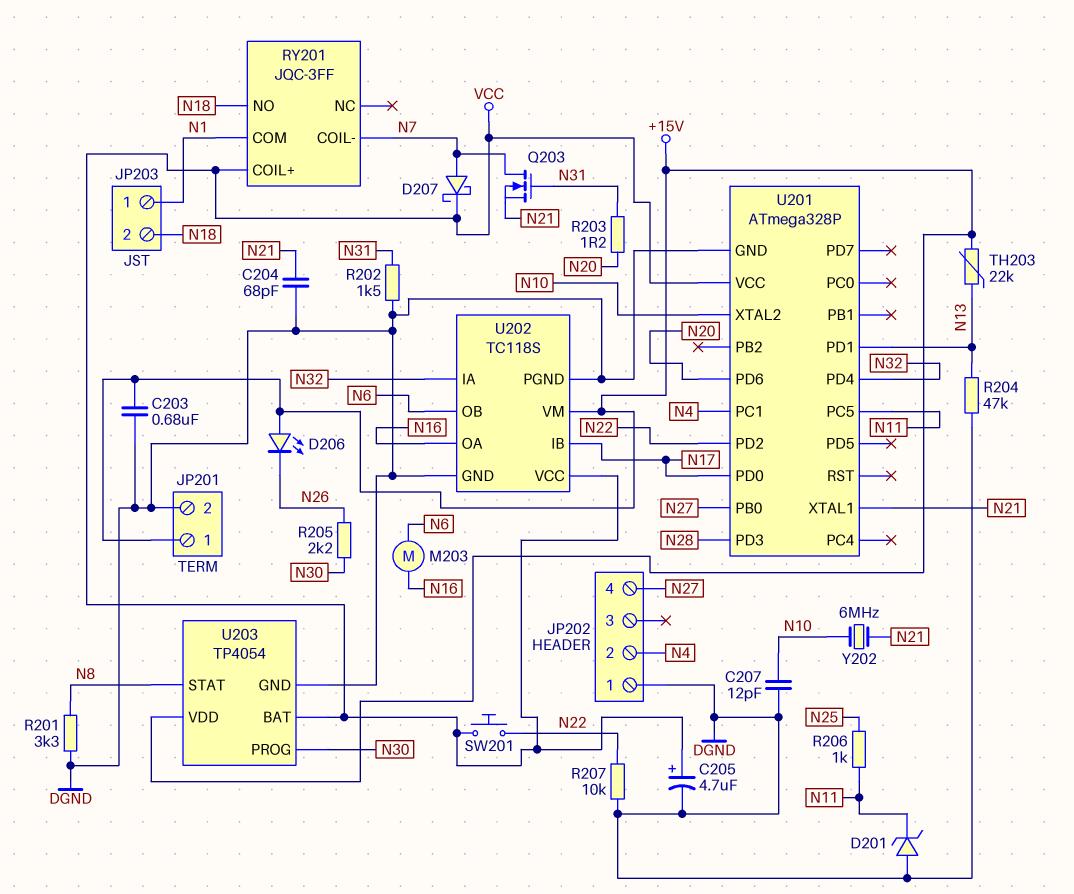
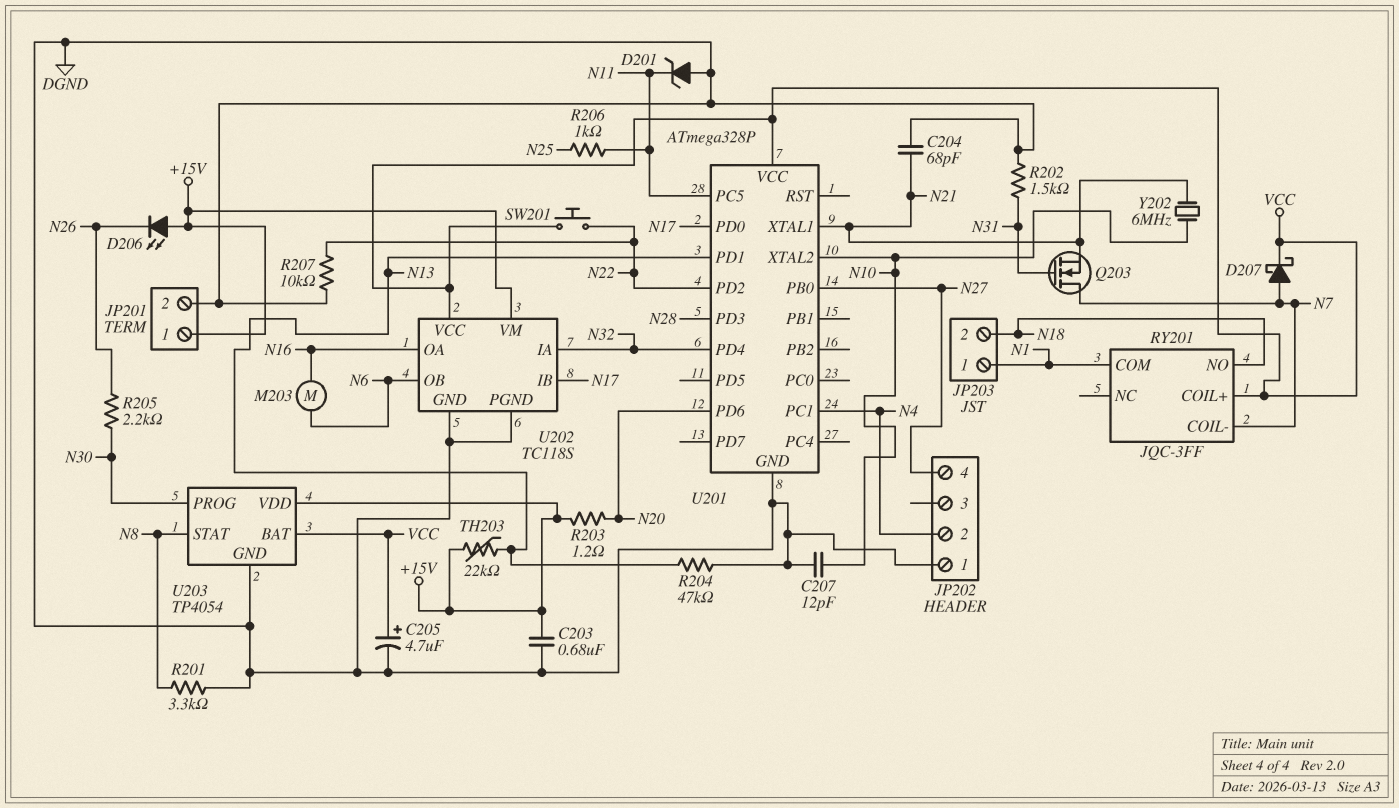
R203: 1.2 (N20, N31) -> 1.2 (+15V, N20)

